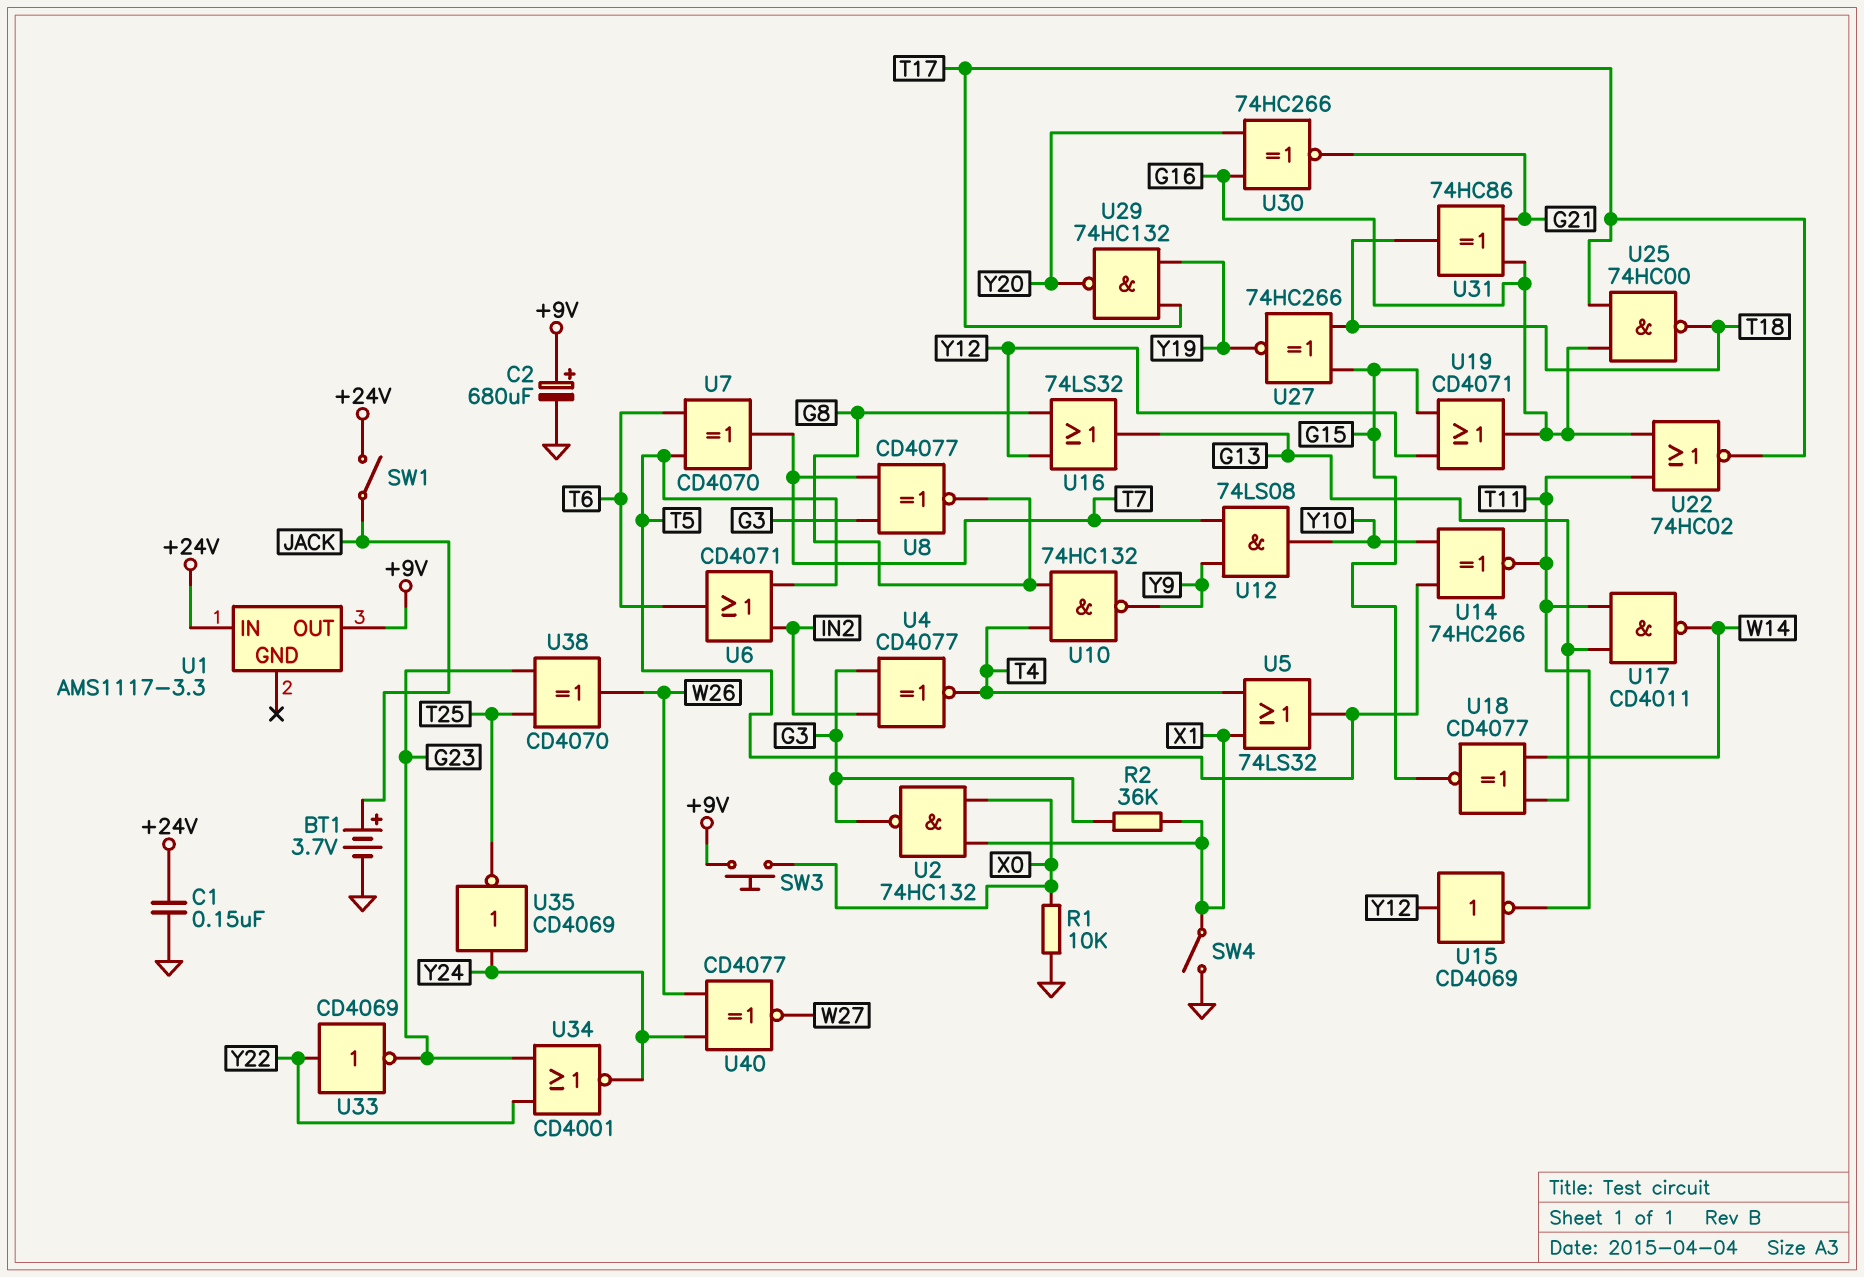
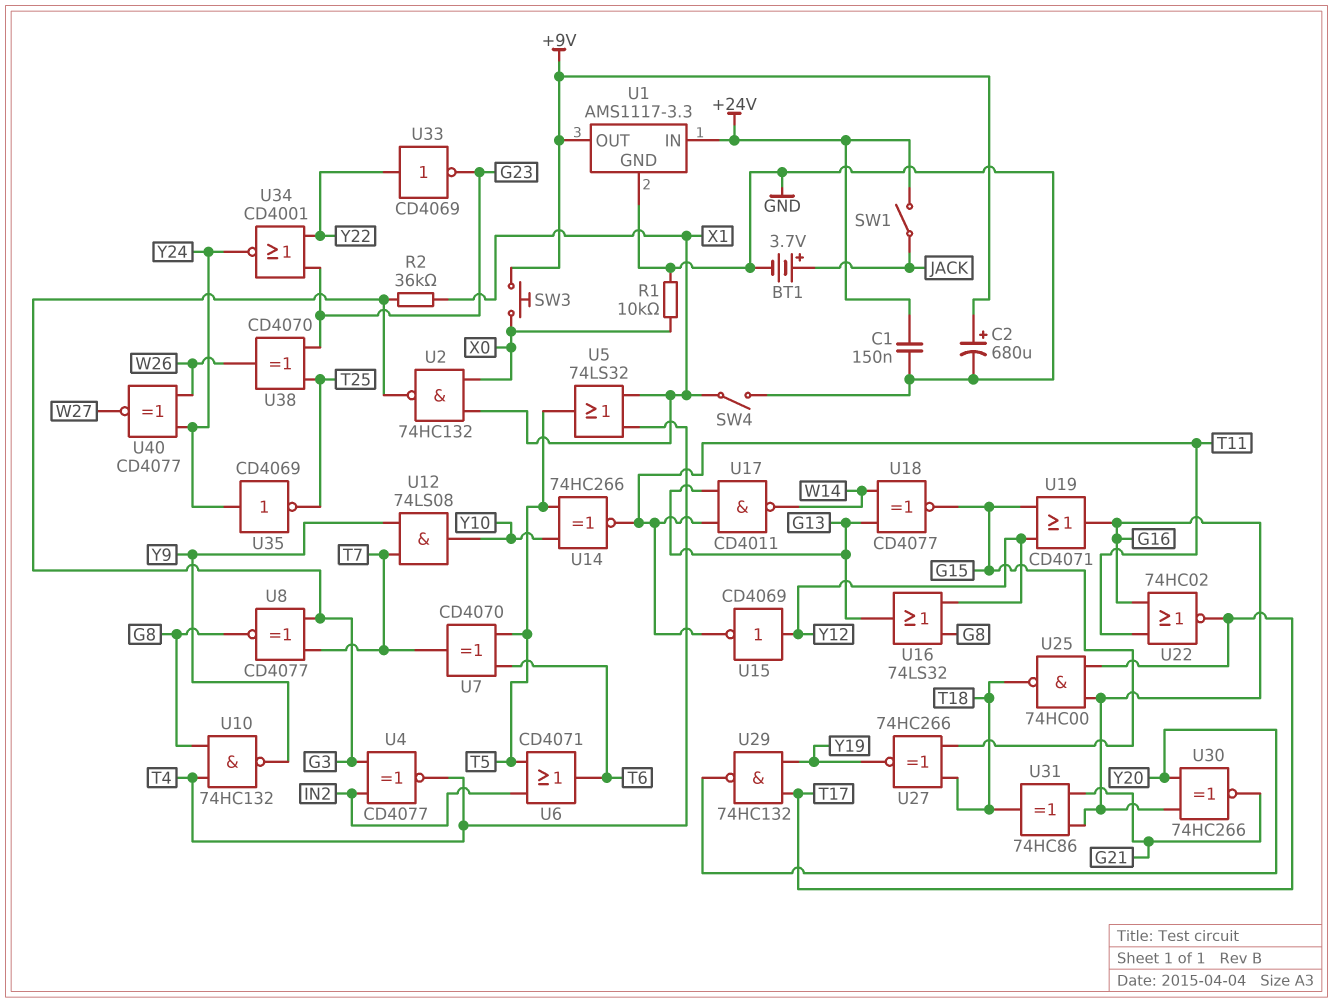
U1 pin GND: none -> GND

